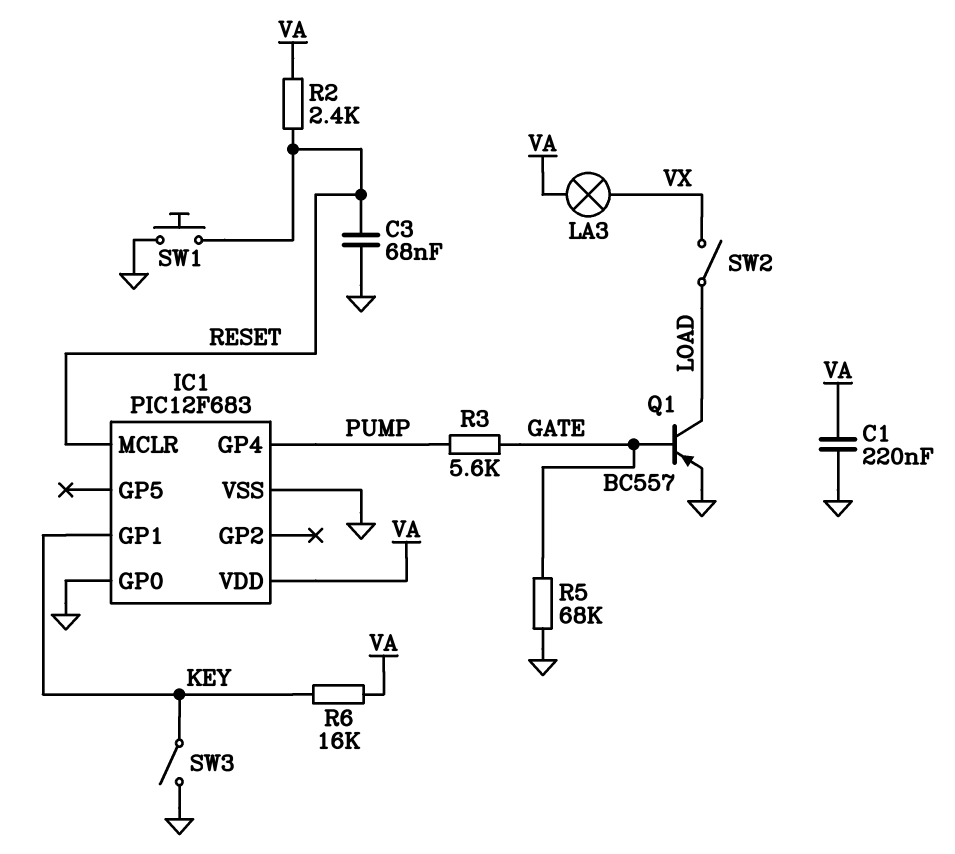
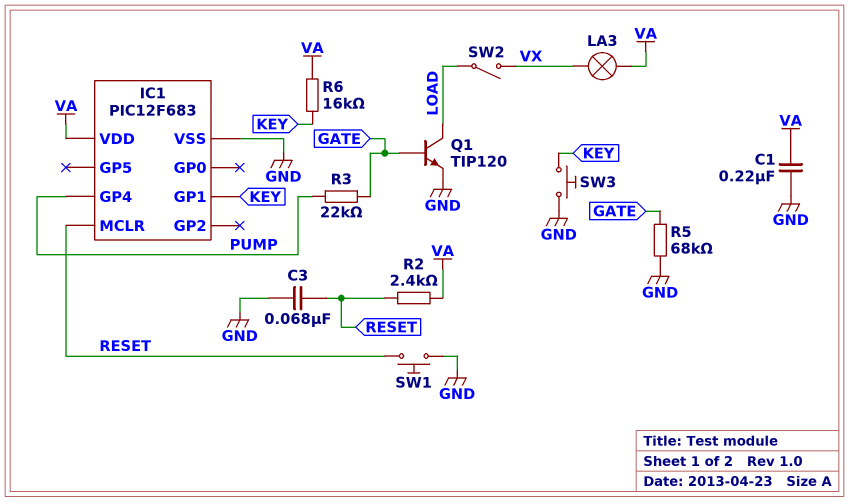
IC1 pin GP0: GND -> none
Q1: PNP BC557 (B GATE, C LOAD, E GND) -> NPN TIP120 (B GATE, C LOAD, E GND)
R3: 5.6k (GATE, PUMP) -> 22k (GATE, PUMP)
SW3: switch (GND, KEY) -> button (GND, KEY)

